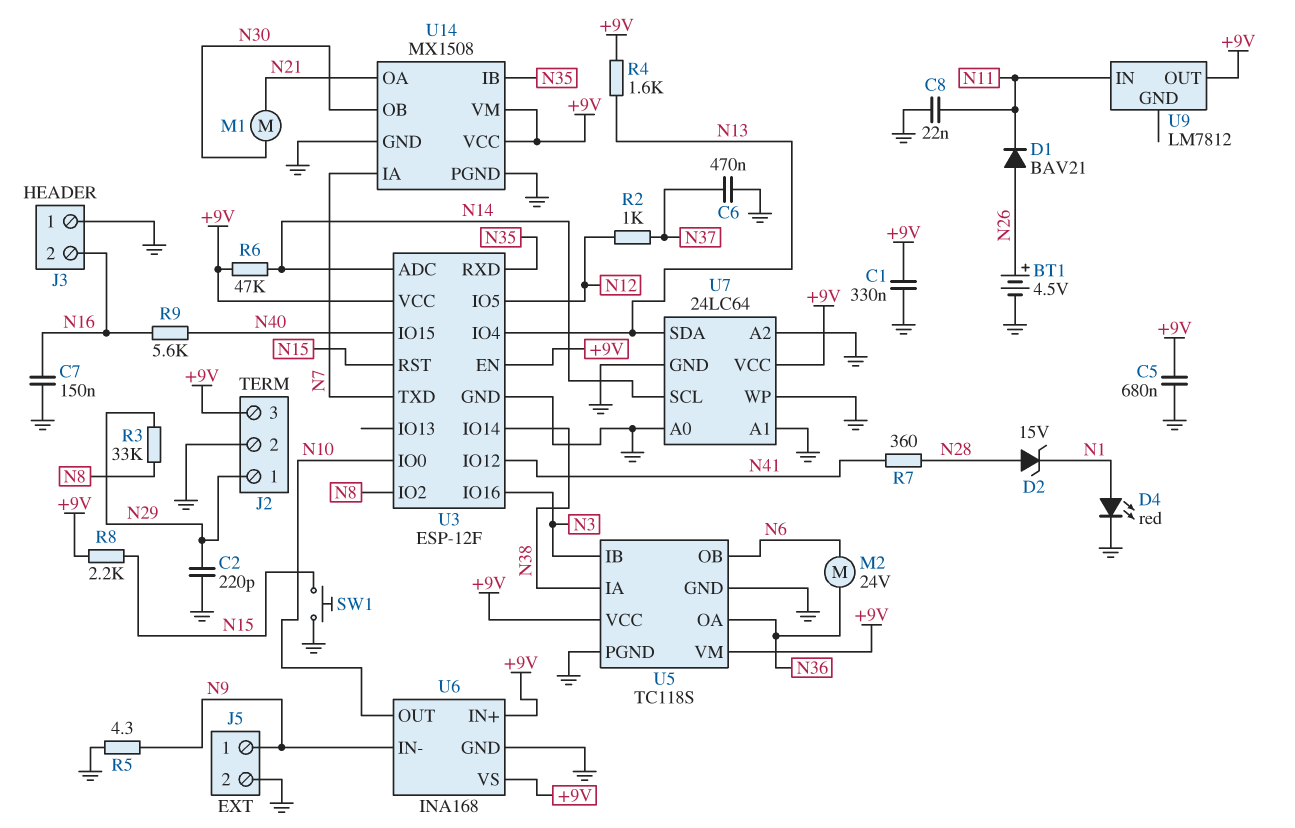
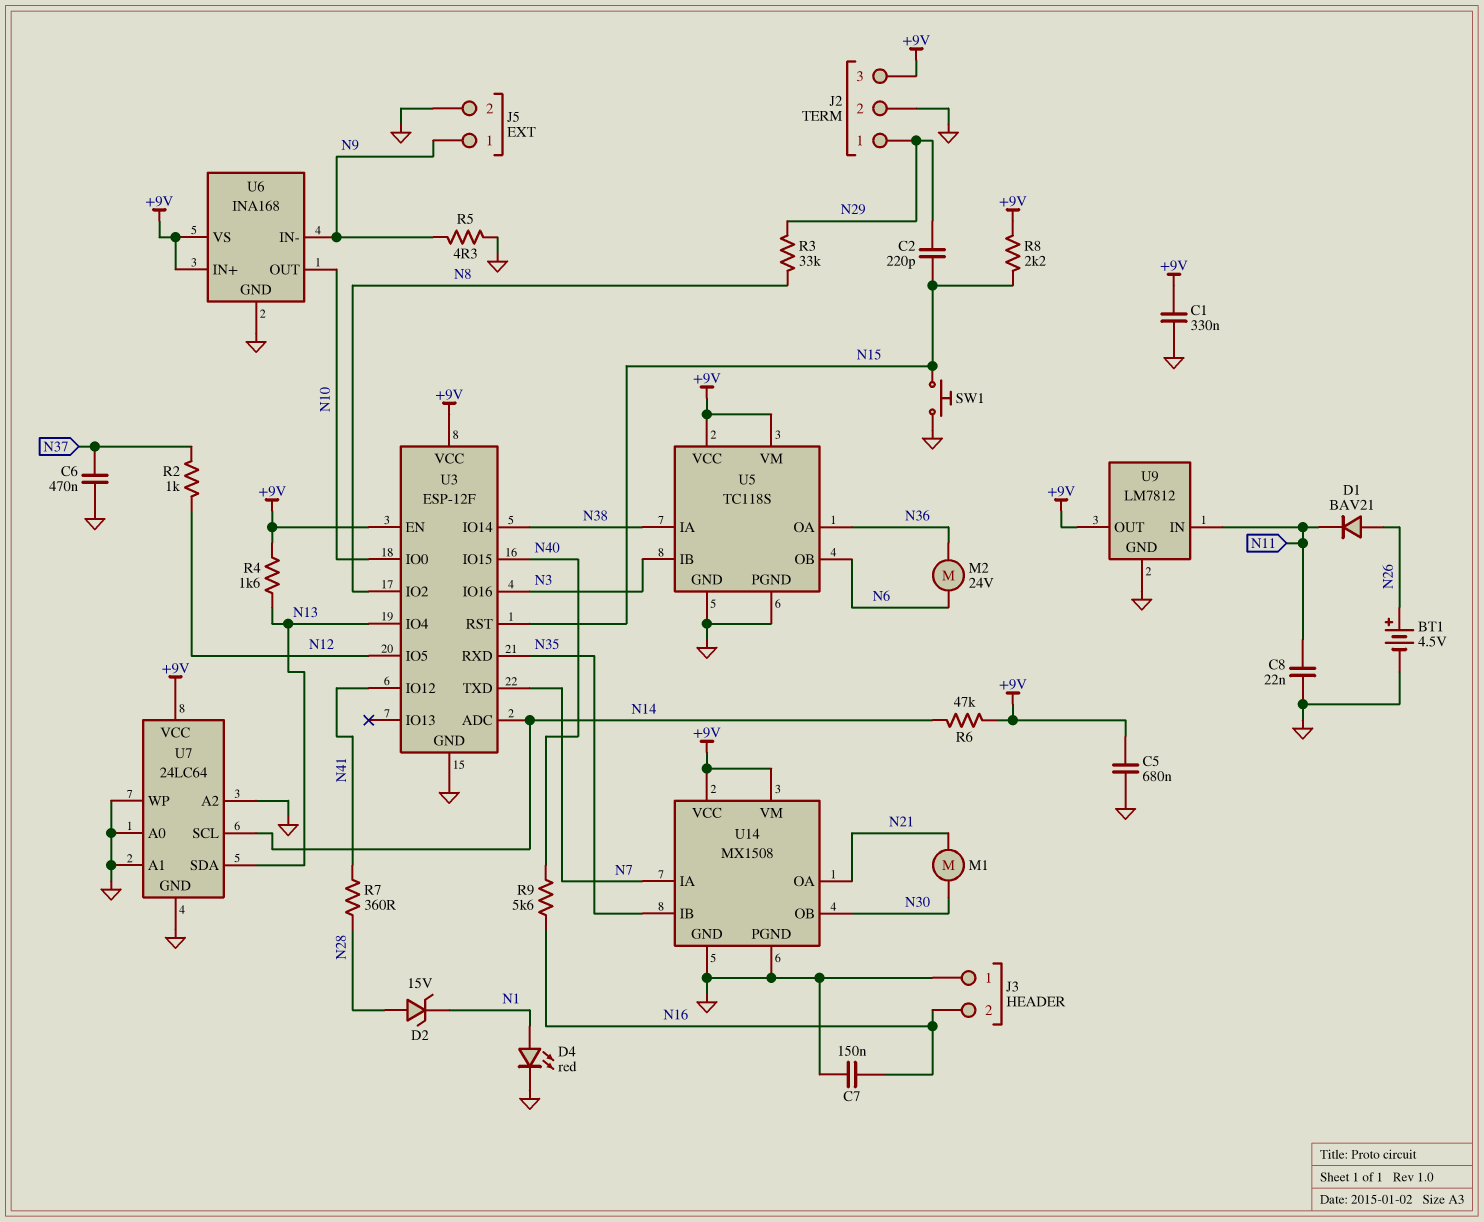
C2: 220pF (GND, N29) -> 220pF (N15, N29)
U9 pin GND: none -> GND

